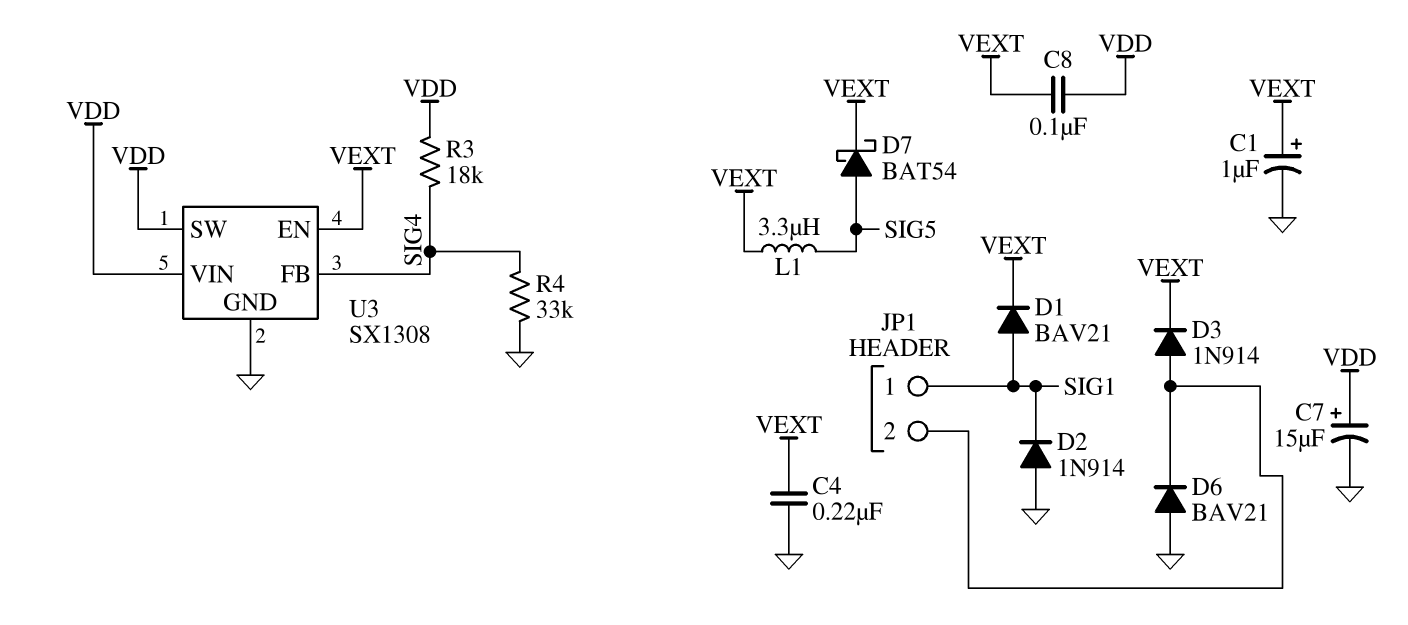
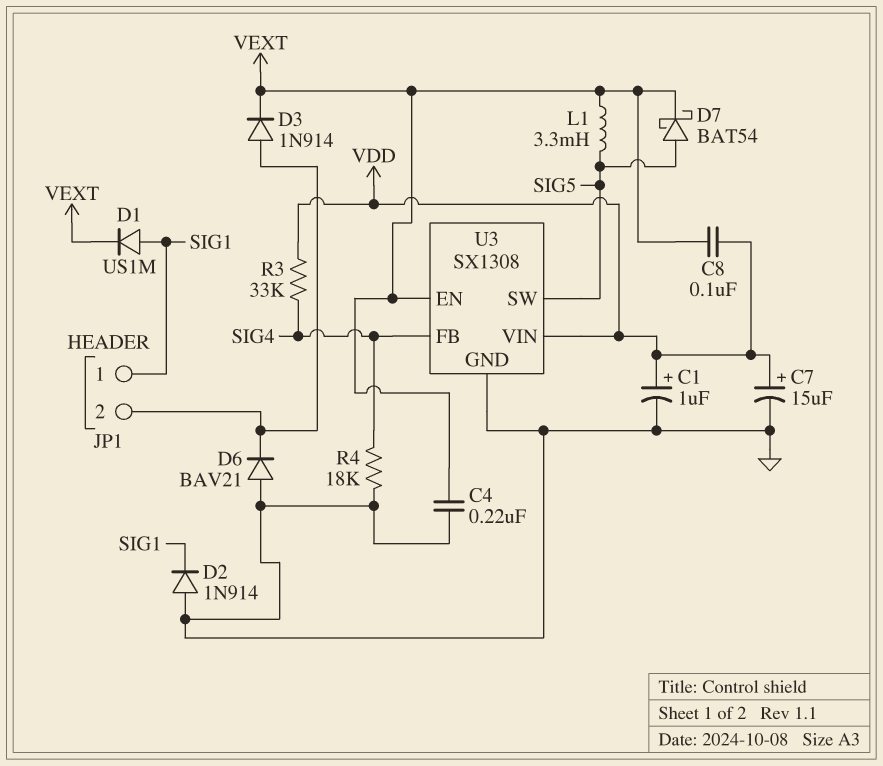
C1: 1uF (plus VEXT, minus GND) -> 1uF (plus VDD, minus GND)
D1: diode BAV21 (A SIG1, K VEXT) -> diode US1M (A SIG1, K VEXT)
L1: 3.3uH (SIG5, VEXT) -> 3.3mH (SIG5, VEXT)
R3: 18k (SIG4, VDD) -> 33k (SIG4, VDD)
R4: 33k (GND, SIG4) -> 18k (GND, SIG4)
U3 pin SW: VDD -> SIG5

